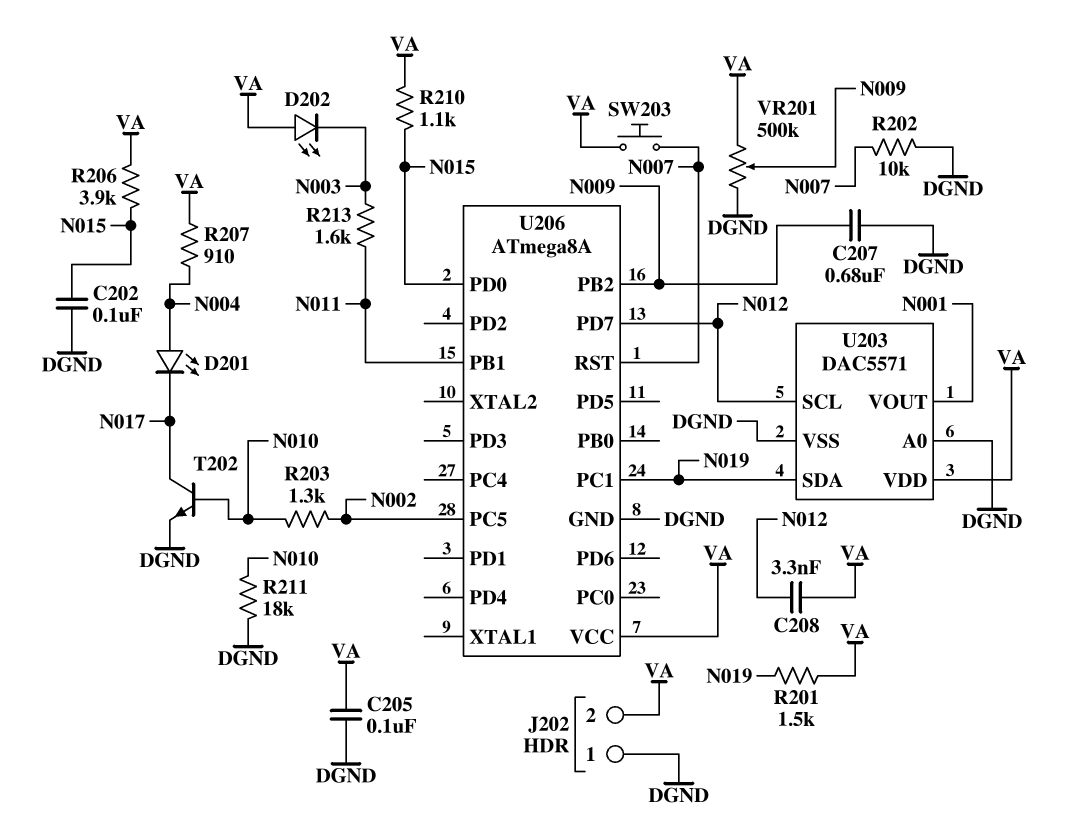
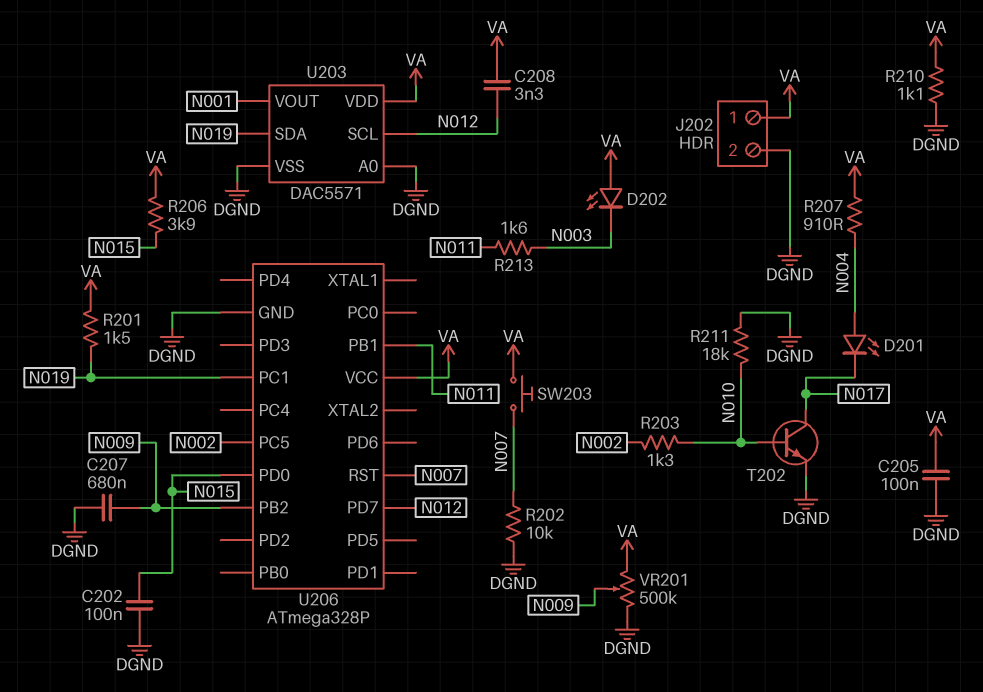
J202 pin 1: DGND -> VA
J202 pin 2: VA -> DGND
R210: 1.1k (N015, VA) -> 1.1k (DGND, VA)
U206: ATmega8A -> ATmega328P

